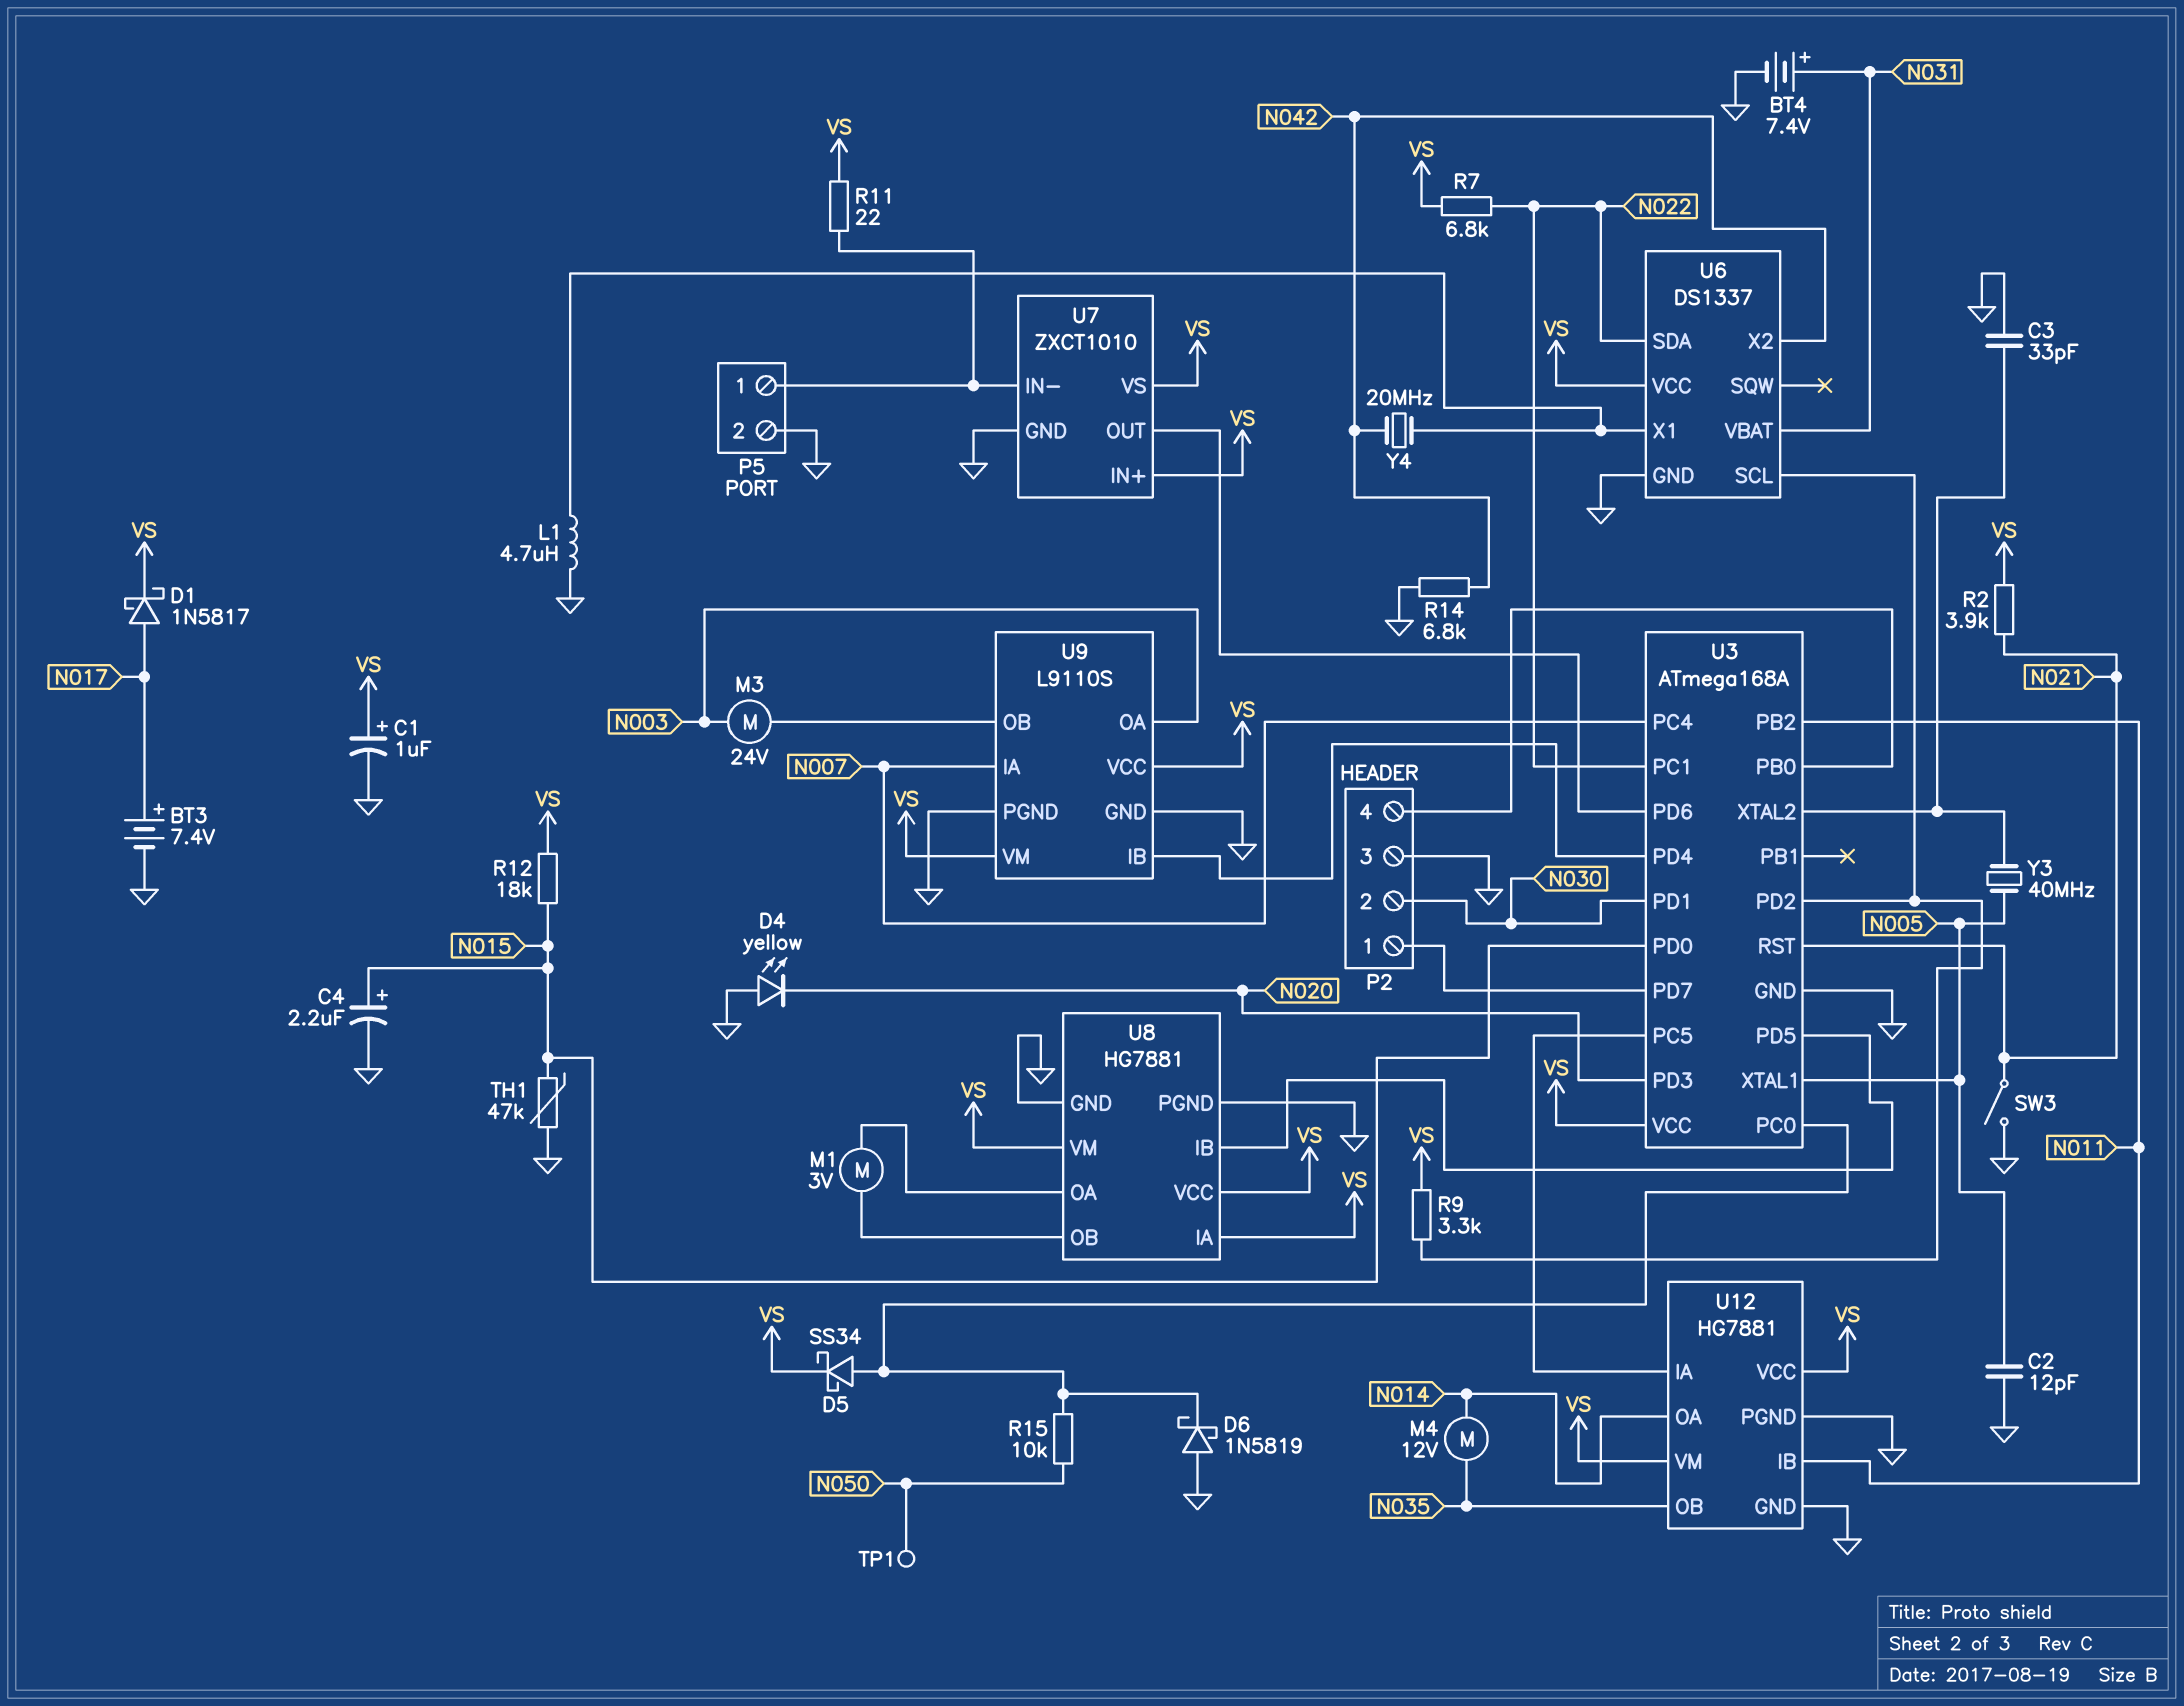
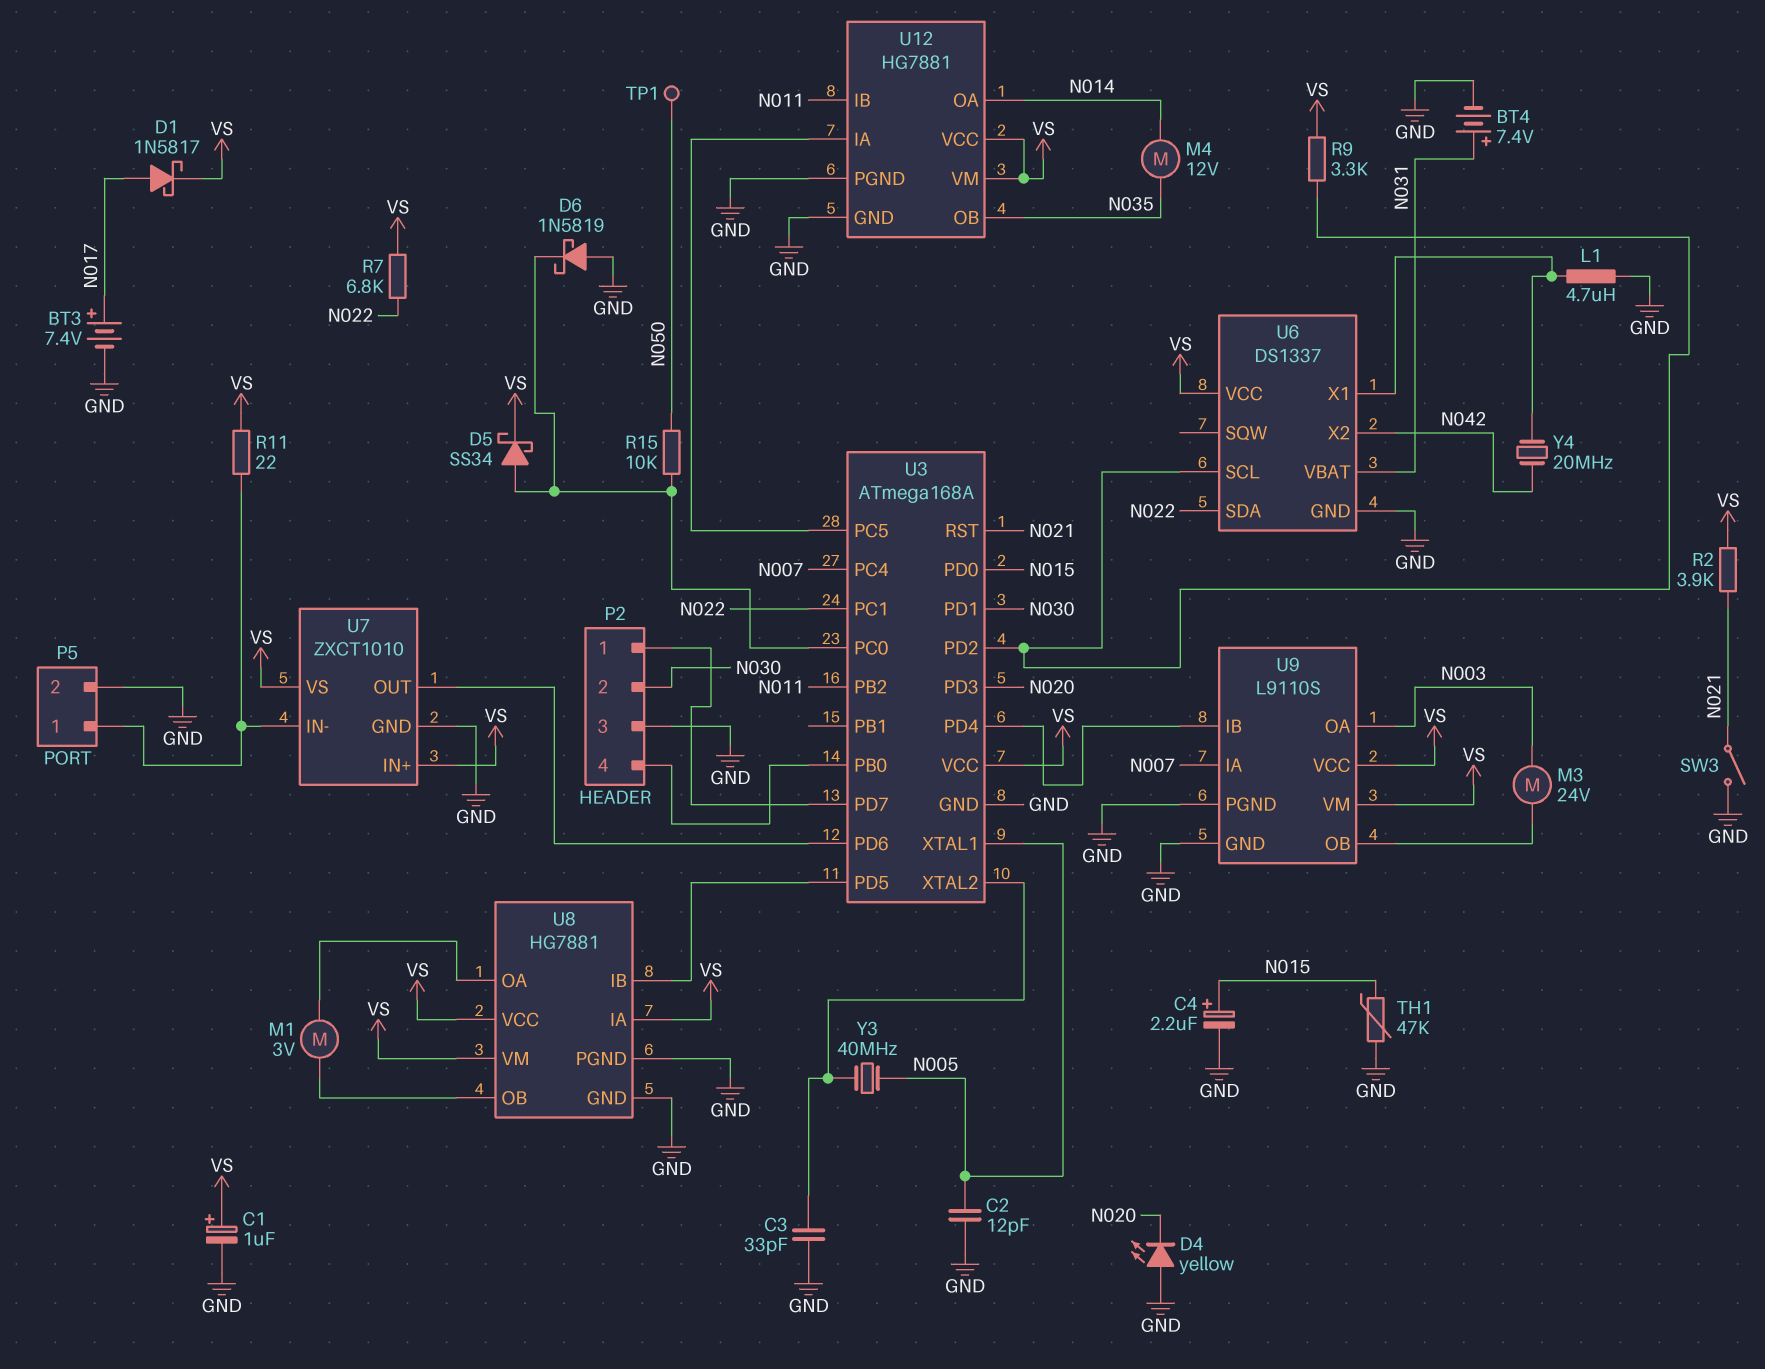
R12: 18k (N015, VS) -> none
R14: 6.8k (GND, N042) -> none

